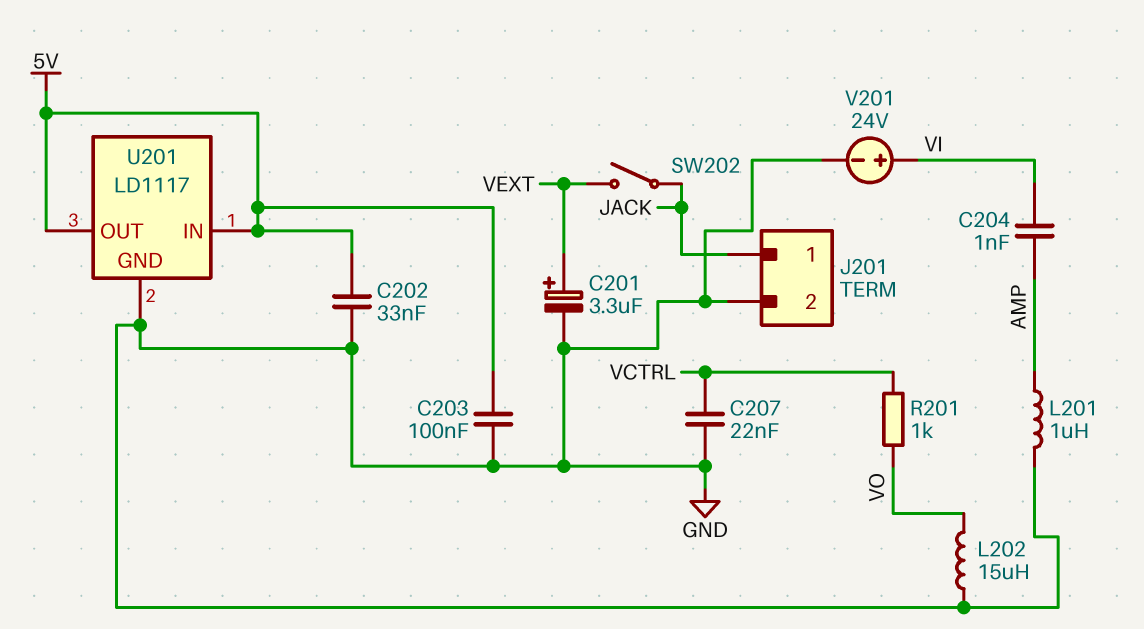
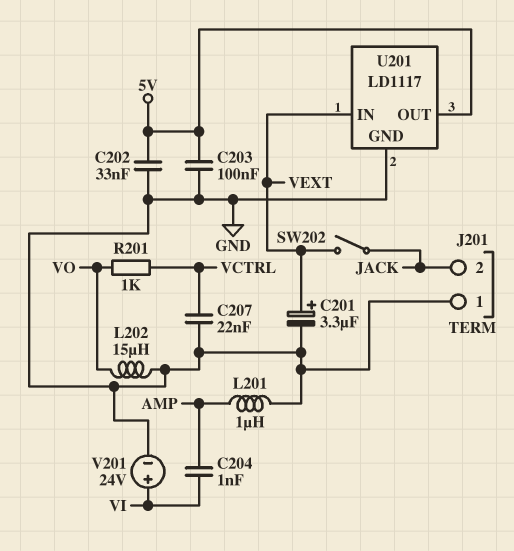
J201 pin 1: JACK -> GND
J201 pin 2: GND -> JACK
U201 pin IN: 5V -> VEXT

